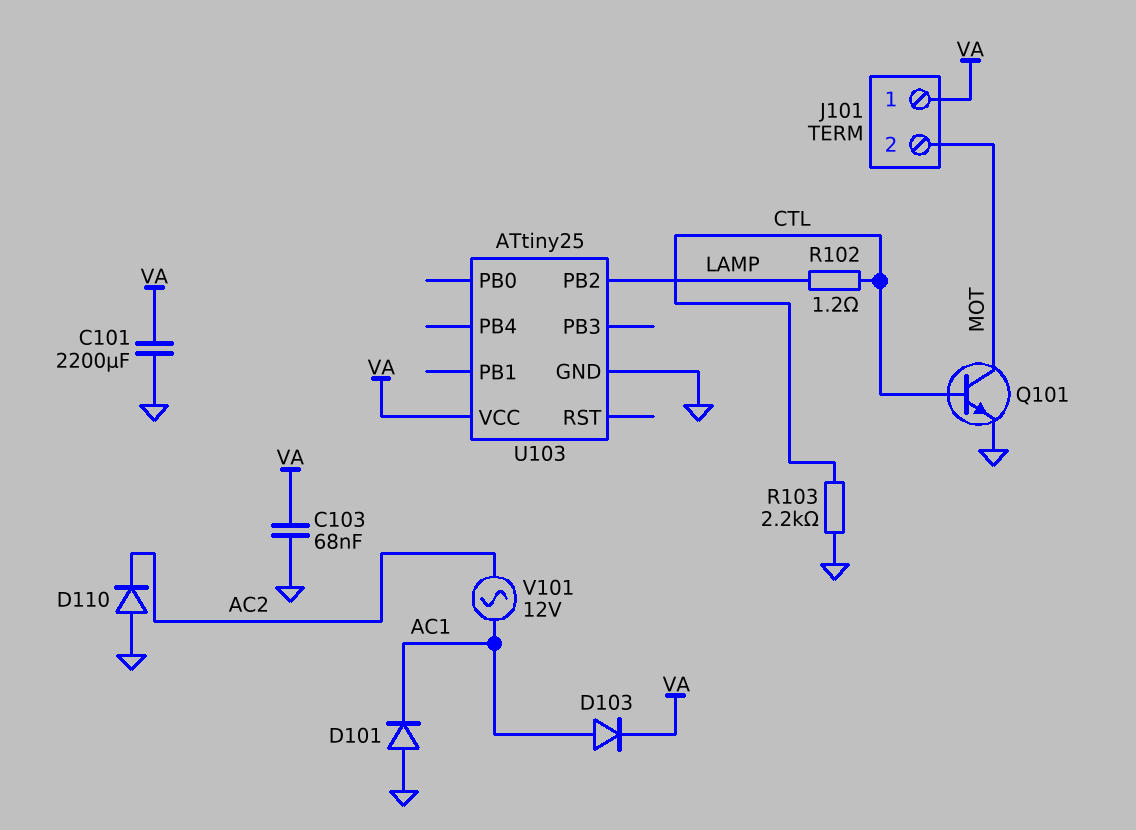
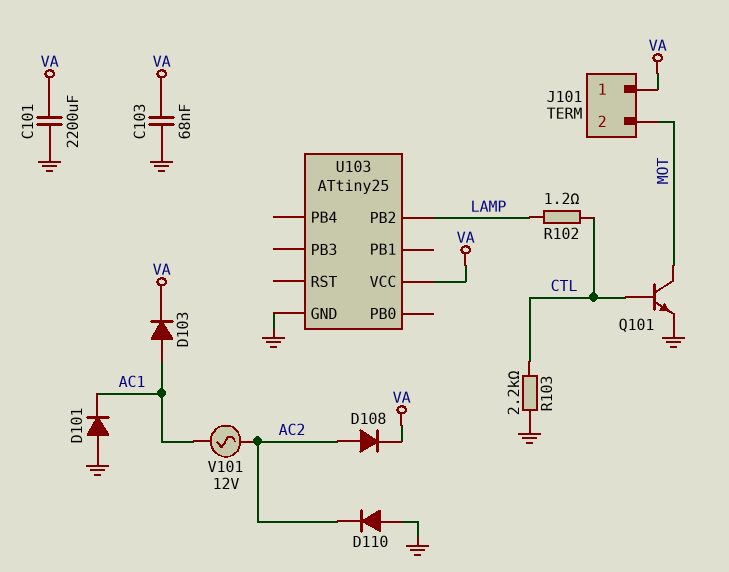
D108: none -> diode (A AC2, K VA)

